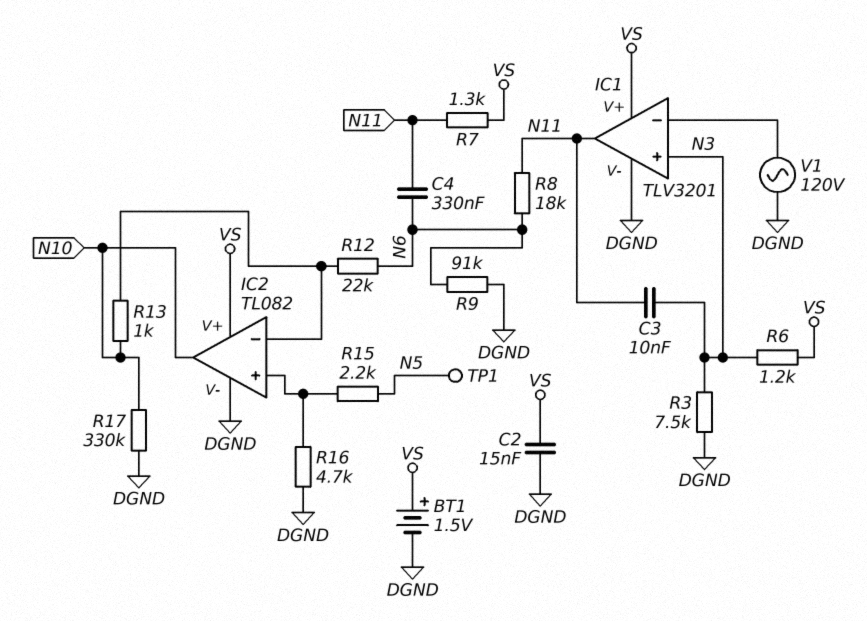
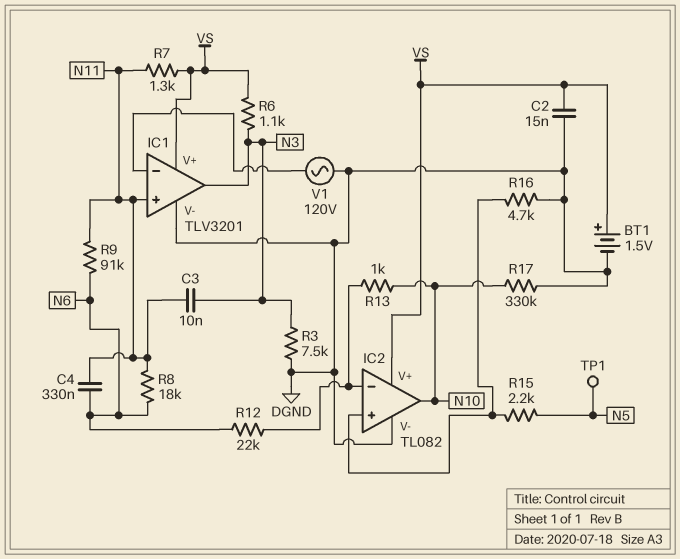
IC1 pin in+: N3 -> N11
IC1 pin out: N11 -> N3
R6: 1.2k (N3, VS) -> 1.1k (N3, VS)
R9: 91k (DGND, N6) -> 91k (N6, N11)

